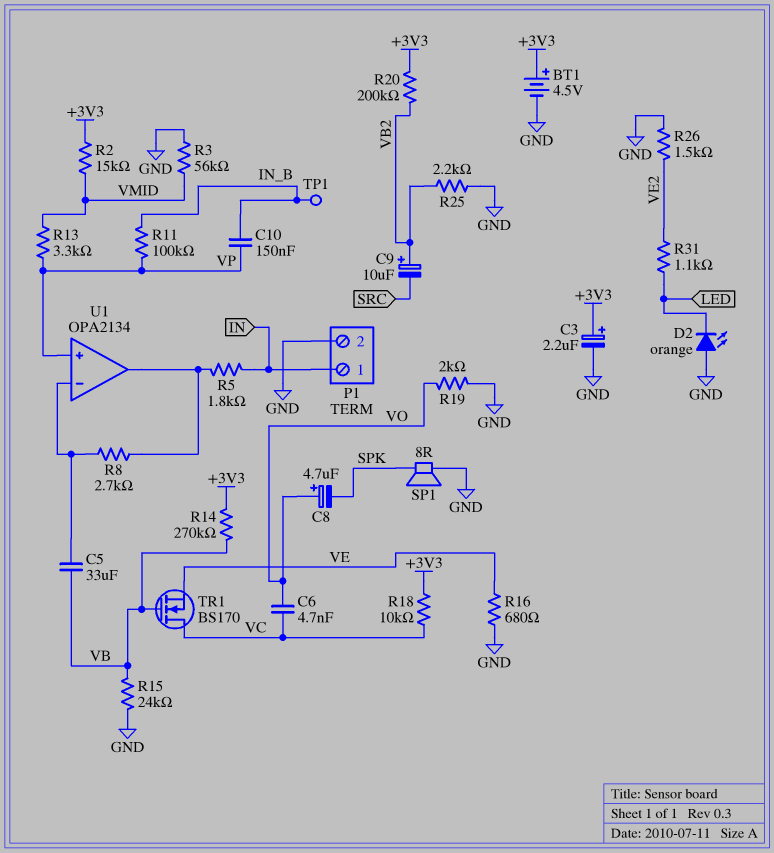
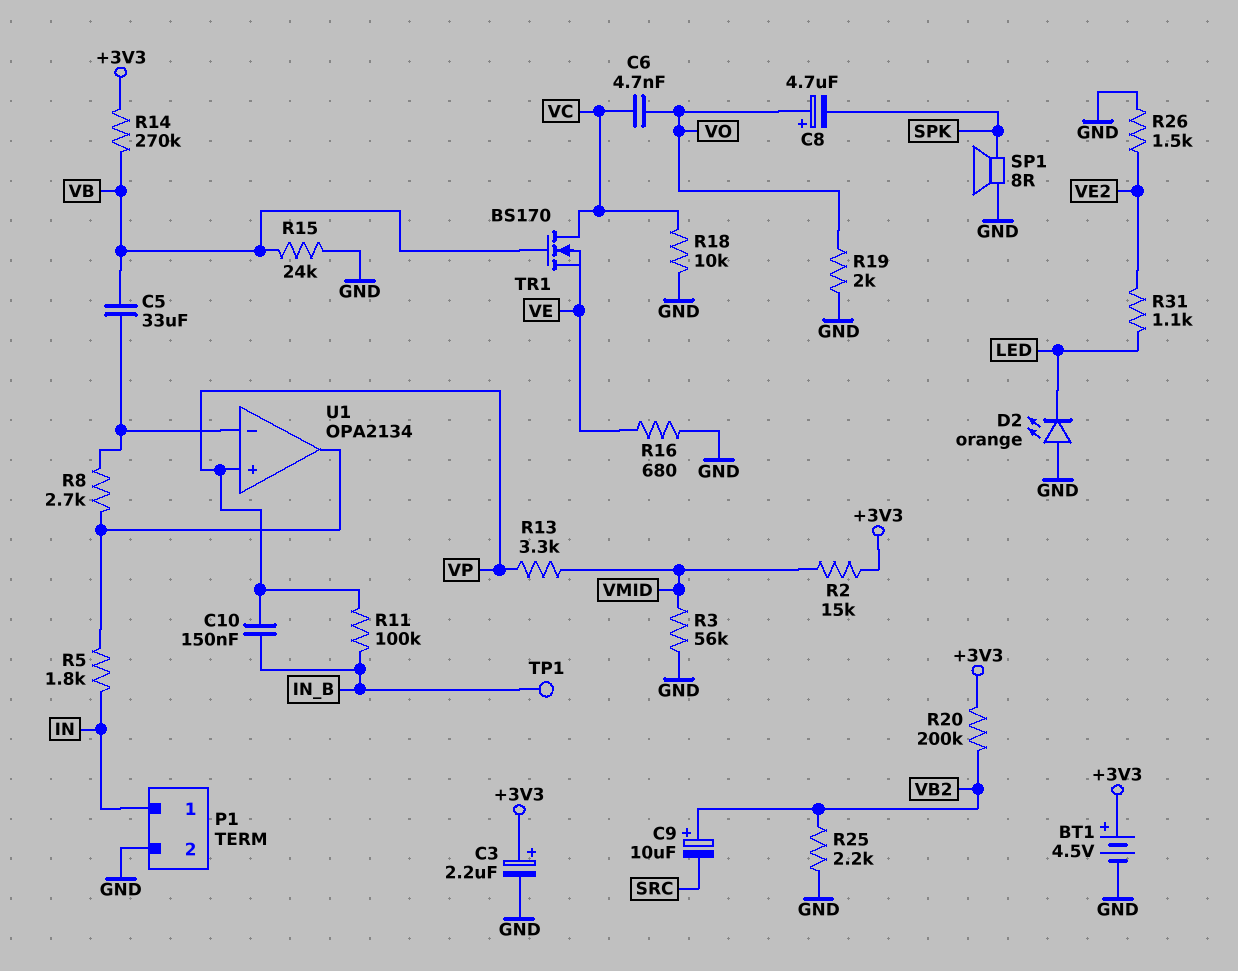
R18: 10k (+3V3, VC) -> 10k (GND, VC)

